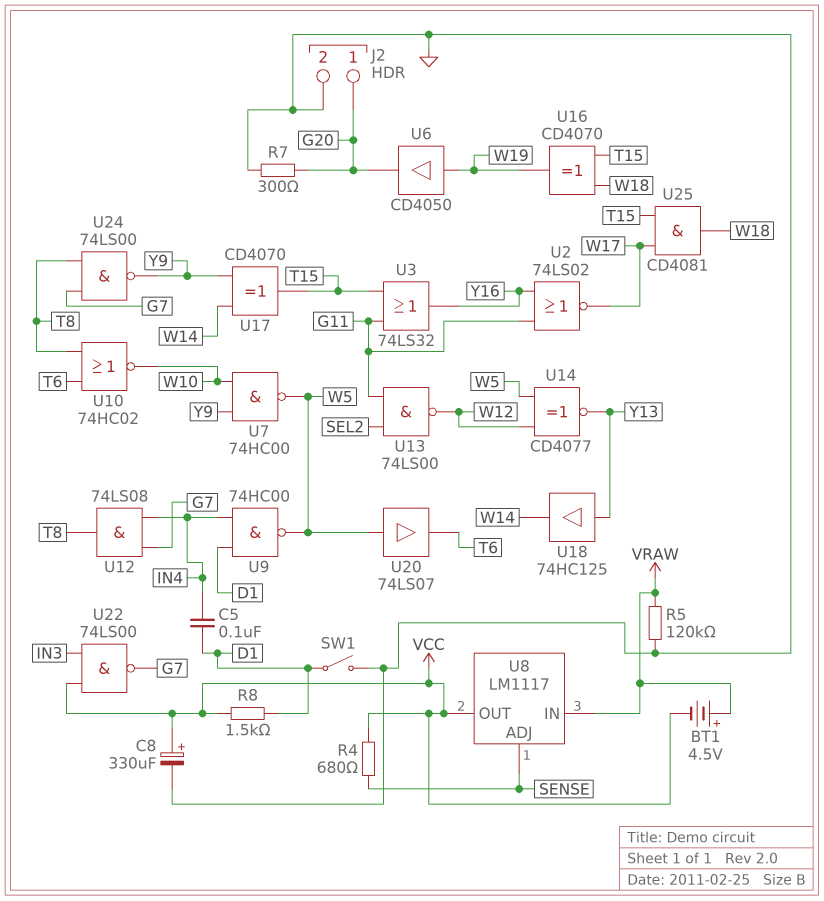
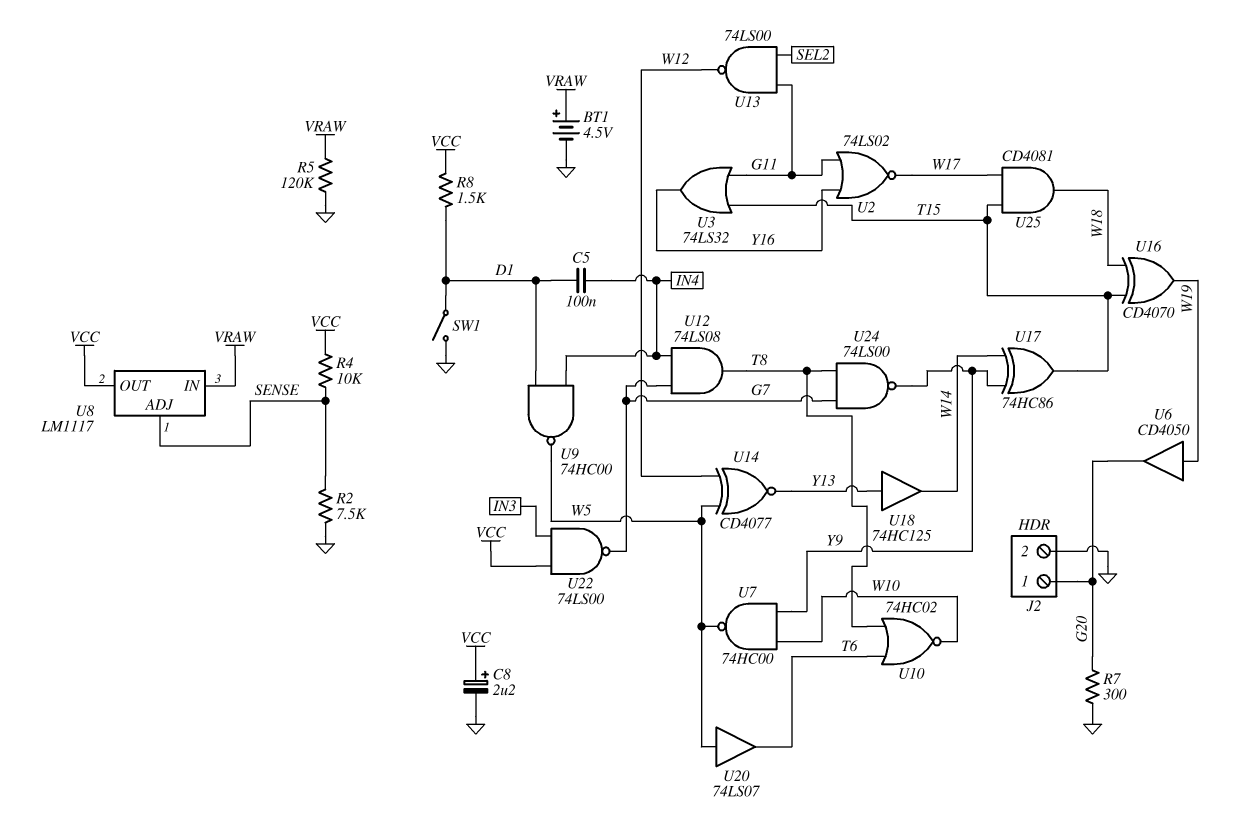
BT1: 4.5V (plus VRAW, minus VCC) -> 4.5V (plus VRAW, minus GND)
C8: 330uF (plus VCC, minus GND) -> 2.2uF (plus VCC, minus GND)
R2: none -> 7.5k (GND, SENSE)
R4: 680 (SENSE, VCC) -> 10k (SENSE, VCC)
U17: XOR CD4070 (in W14, in Y9, out T15) -> XOR 74HC86 (in W14, in Y9, out T15)

